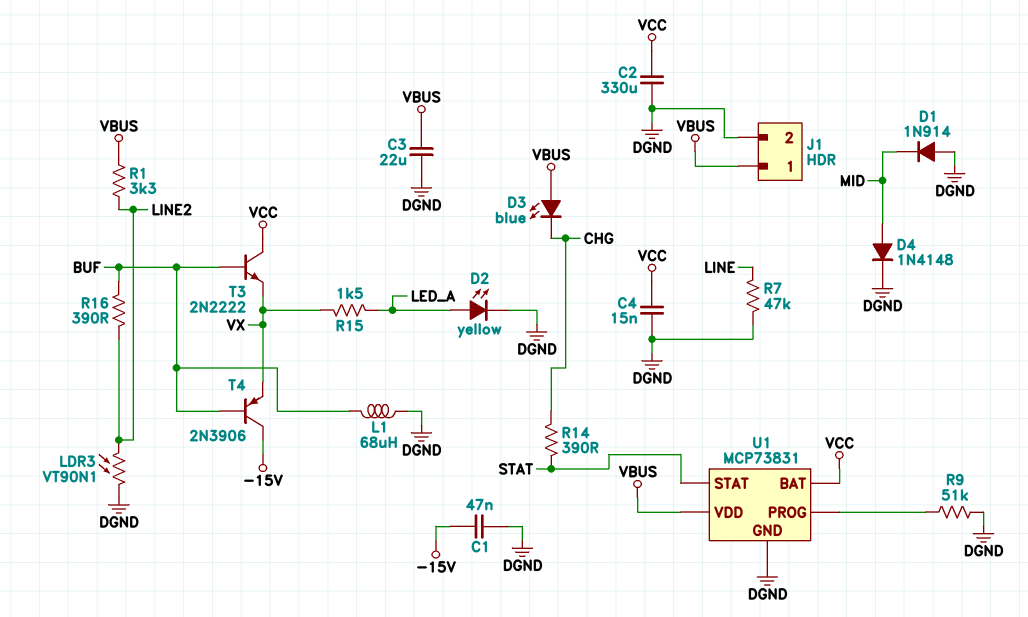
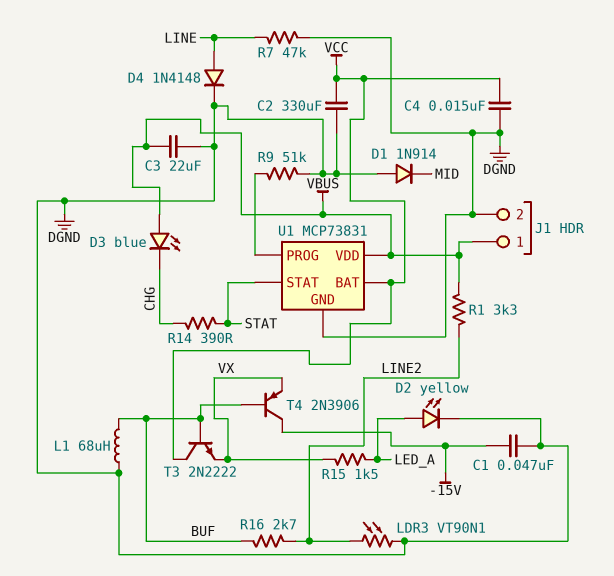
D4: diode 1N4148 (A MID, K DGND) -> diode 1N4148 (A LINE, K DGND)
R16: 390 (BUF, LINE2) -> 2.7k (BUF, LINE2)

